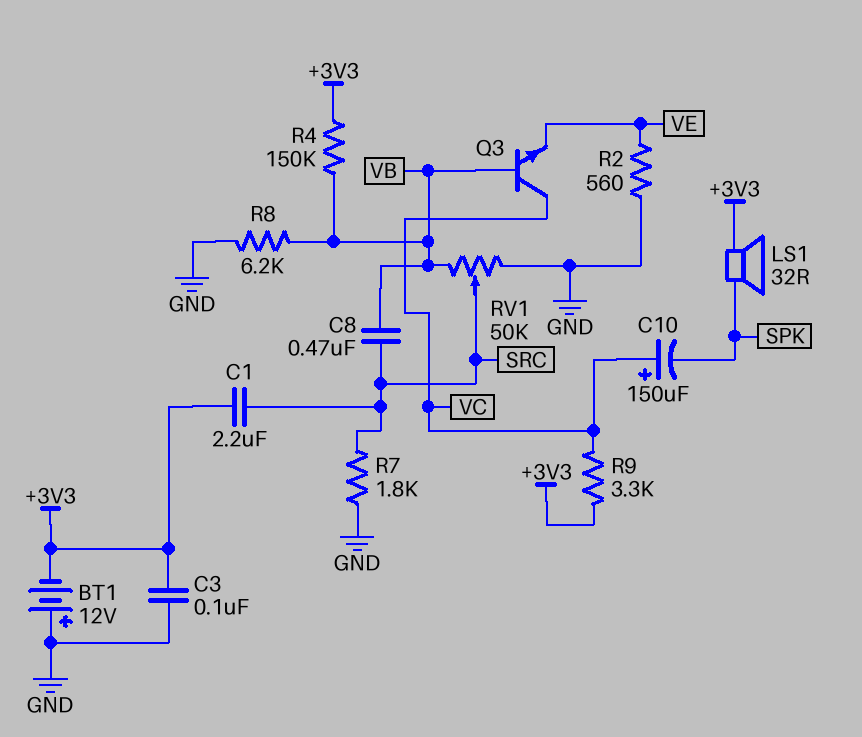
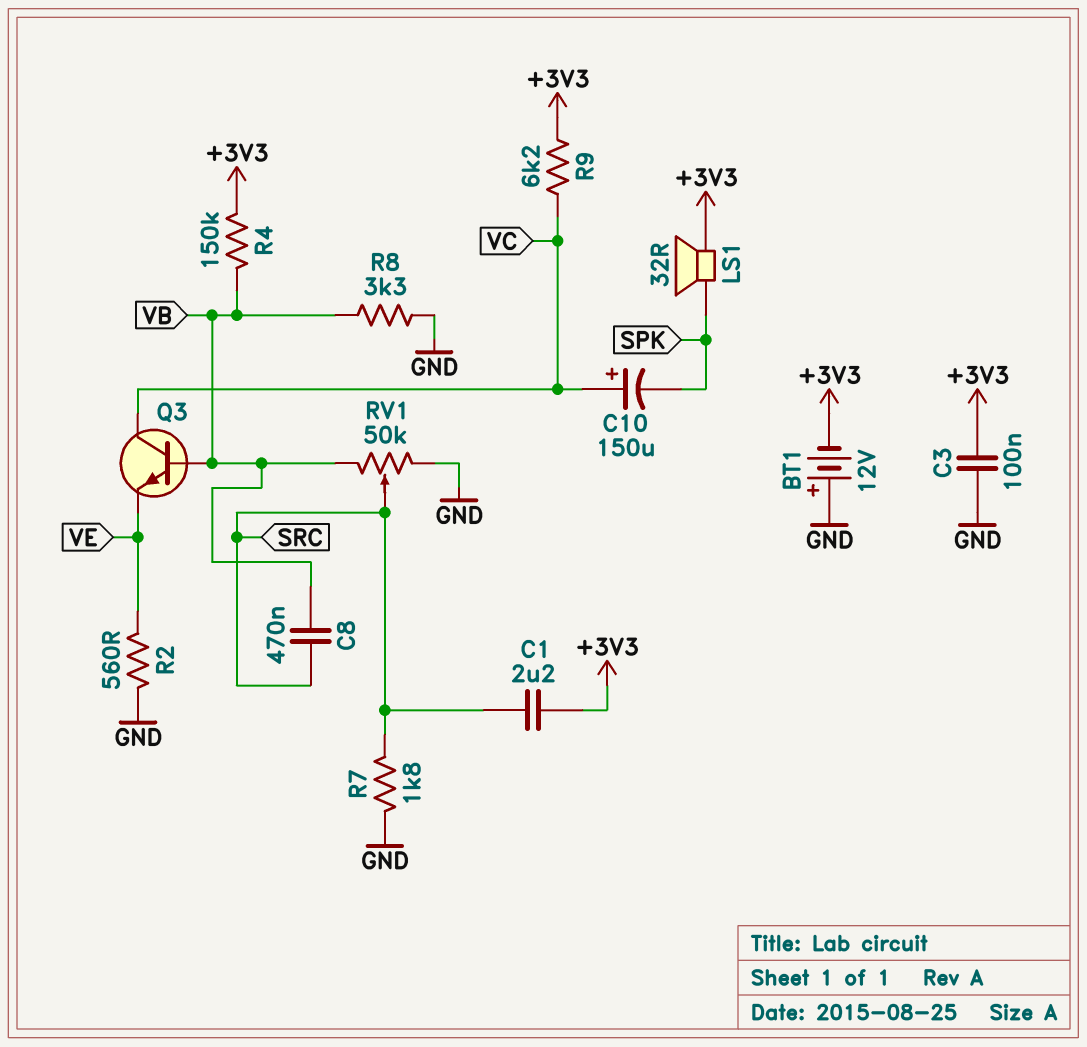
R8: 6.2k (GND, VB) -> 3.3k (GND, VB)
R9: 3.3k (+3V3, VC) -> 6.2k (+3V3, VC)

